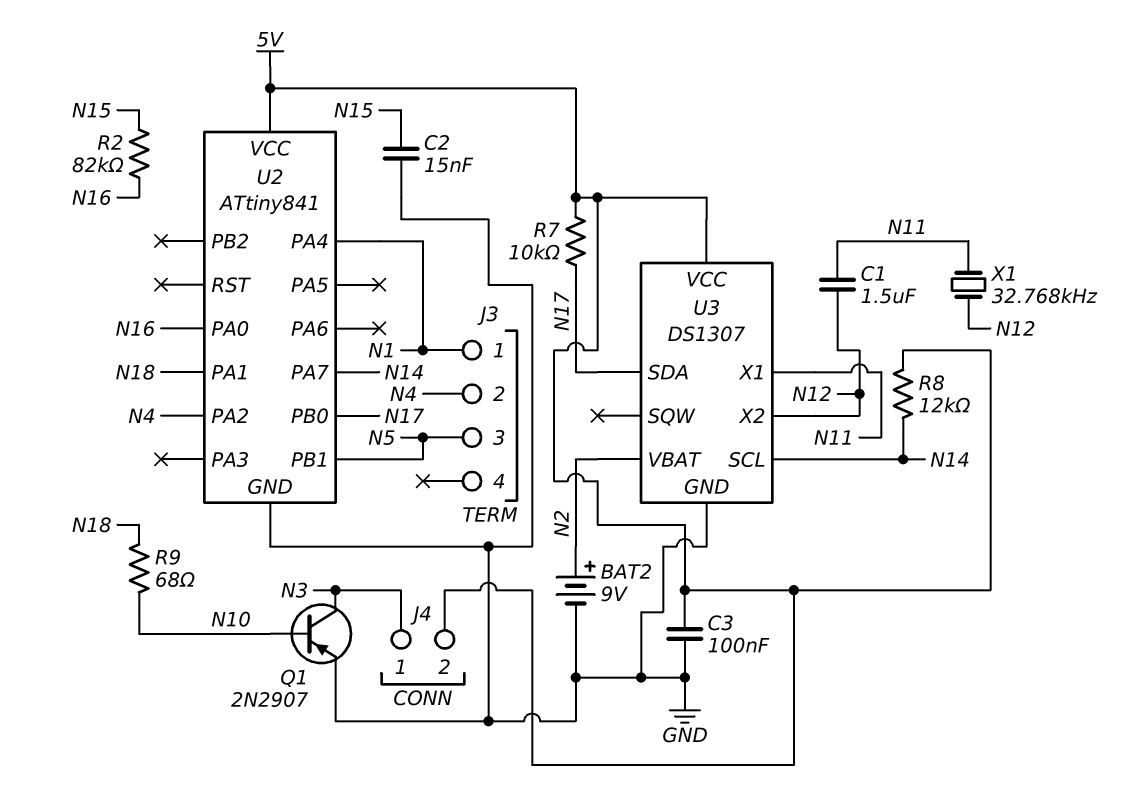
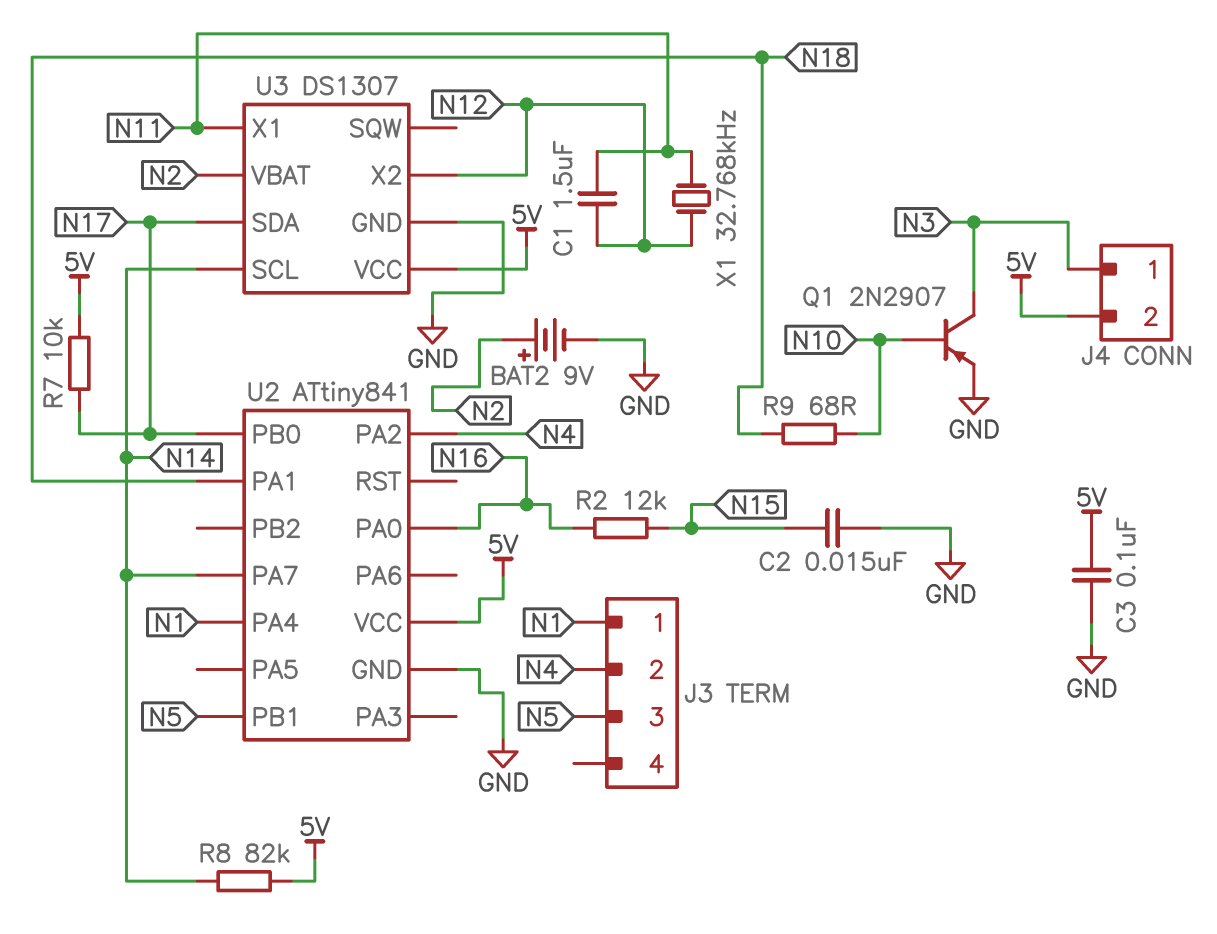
R2: 82k (N15, N16) -> 12k (N15, N16)
R8: 12k (5V, N14) -> 82k (5V, N14)

